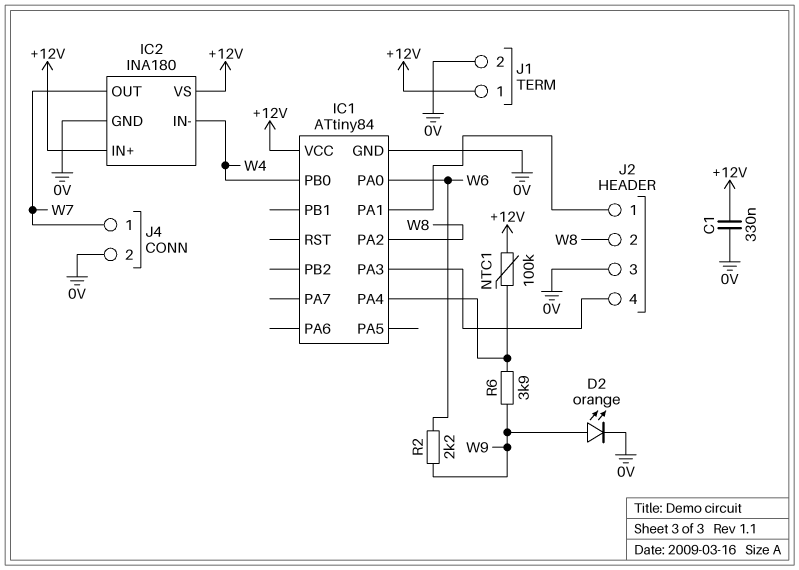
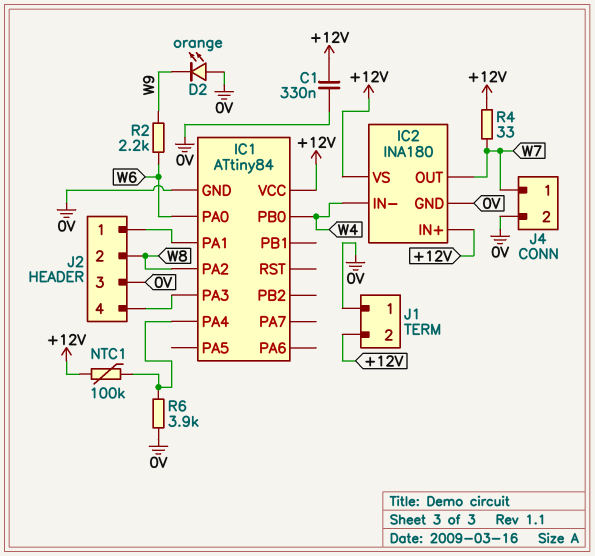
D2: LED orange (A W9, K 0V) -> LED orange (A 0V, K W9)
J1 pin 1: +12V -> 0V
J1 pin 2: 0V -> +12V
R4: none -> 33 (+12V, W7)
R6: 3.9k (IC1/PA4, W9) -> 3.9k (0V, IC1/PA4)

